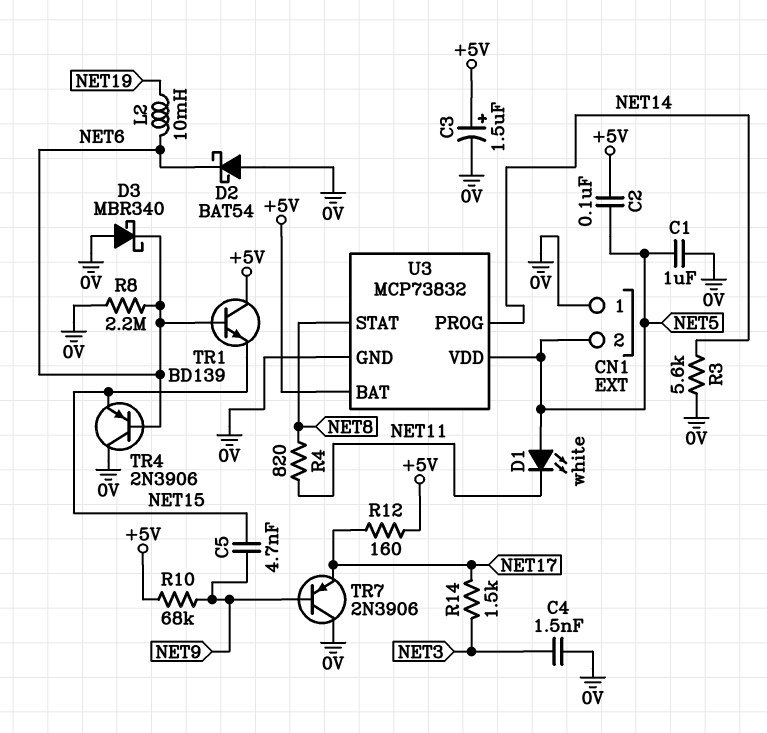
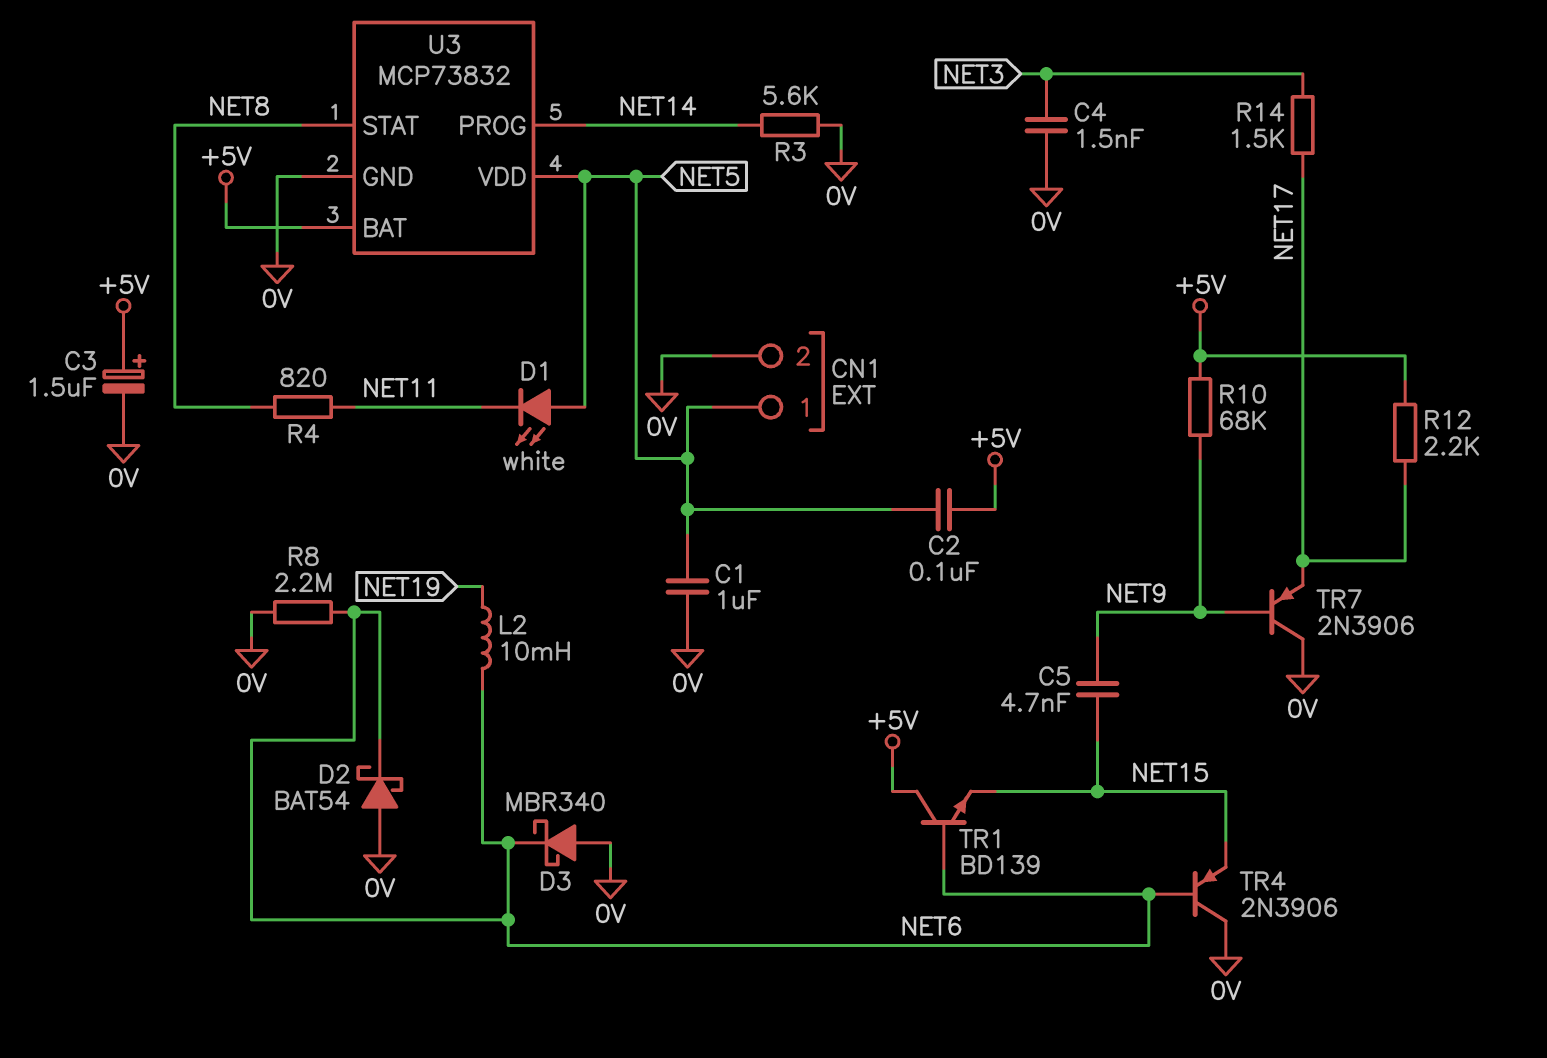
CN1 pin 1: 0V -> NET5
CN1 pin 2: NET5 -> 0V
R12: 160 (+5V, NET17) -> 2.2k (+5V, NET17)

